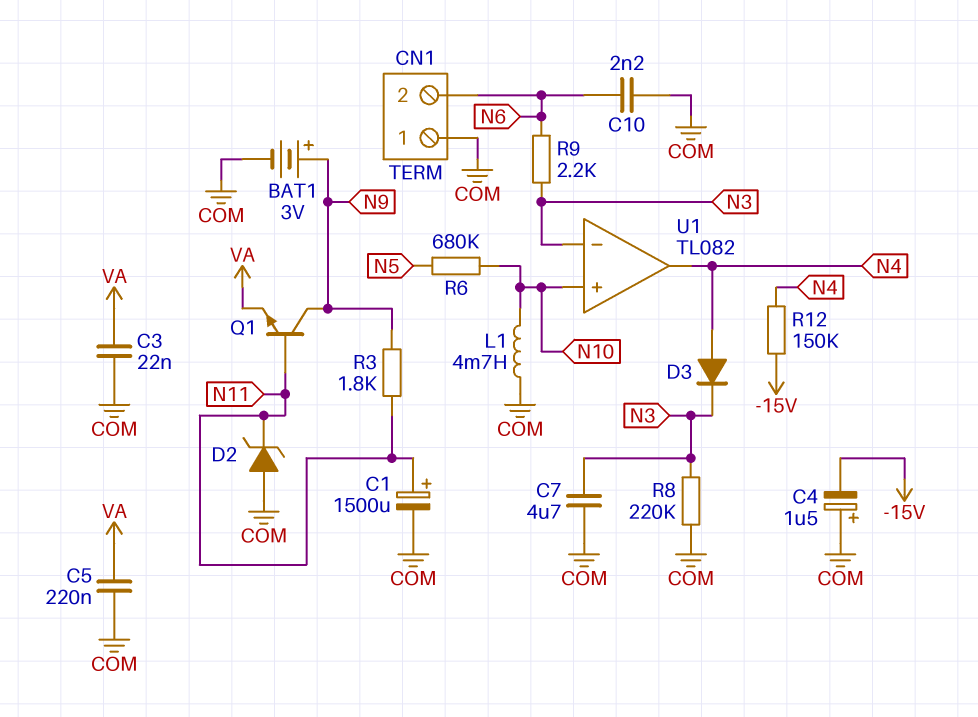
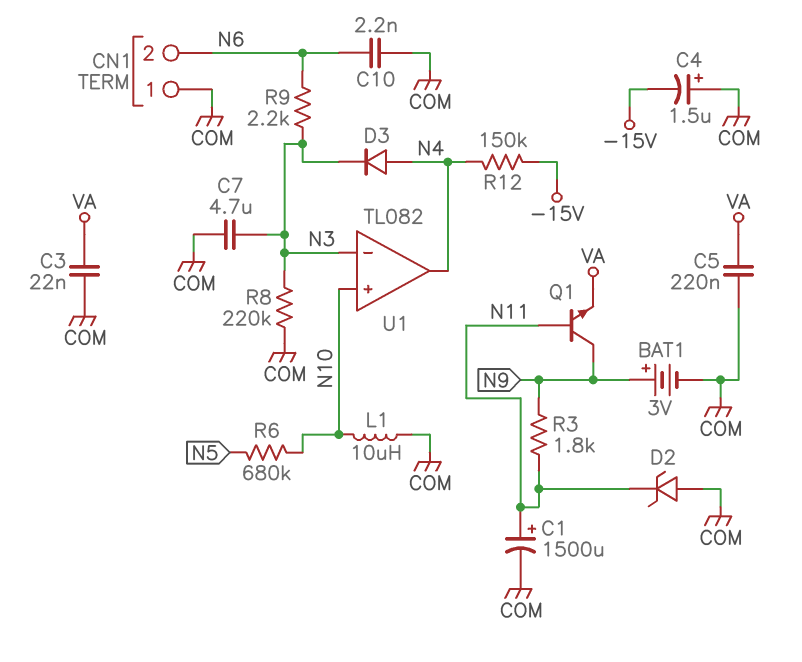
L1: 4.7mH (COM, N10) -> 10uH (COM, N10)

